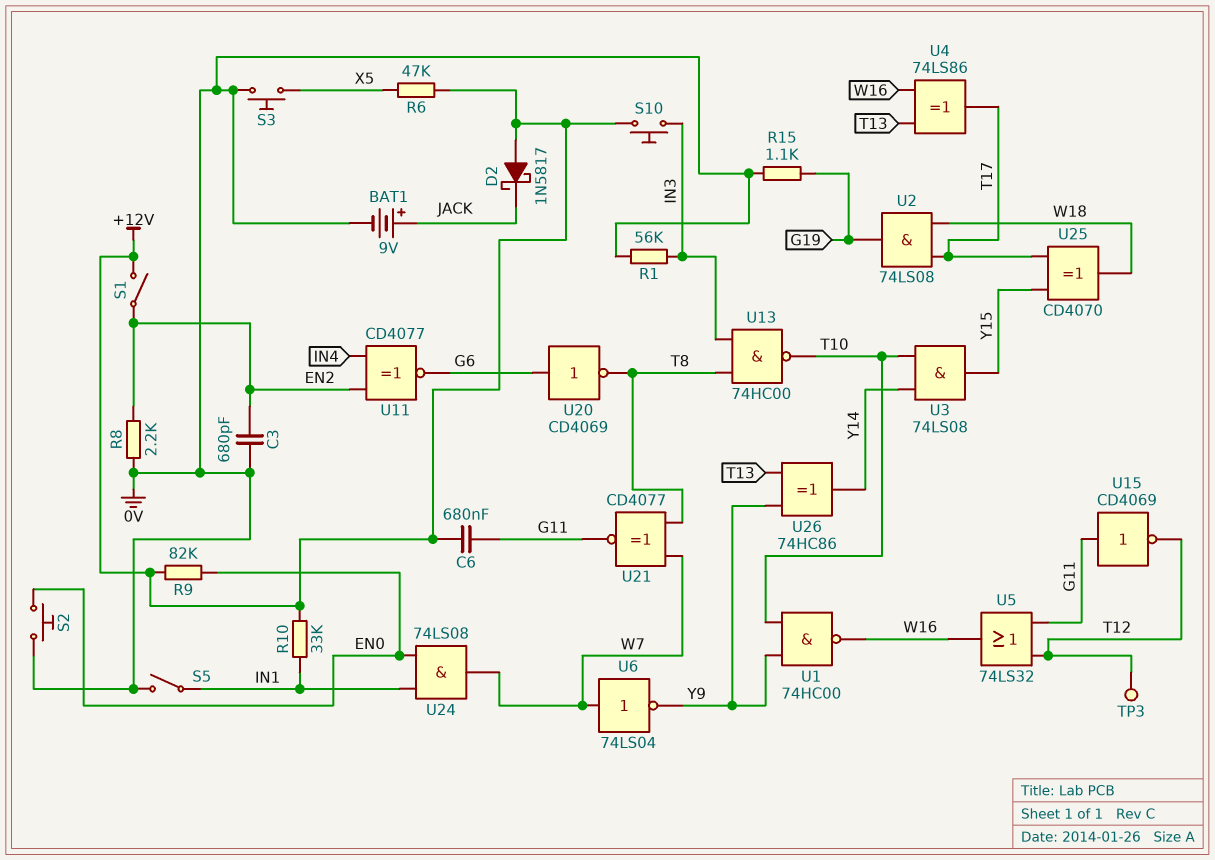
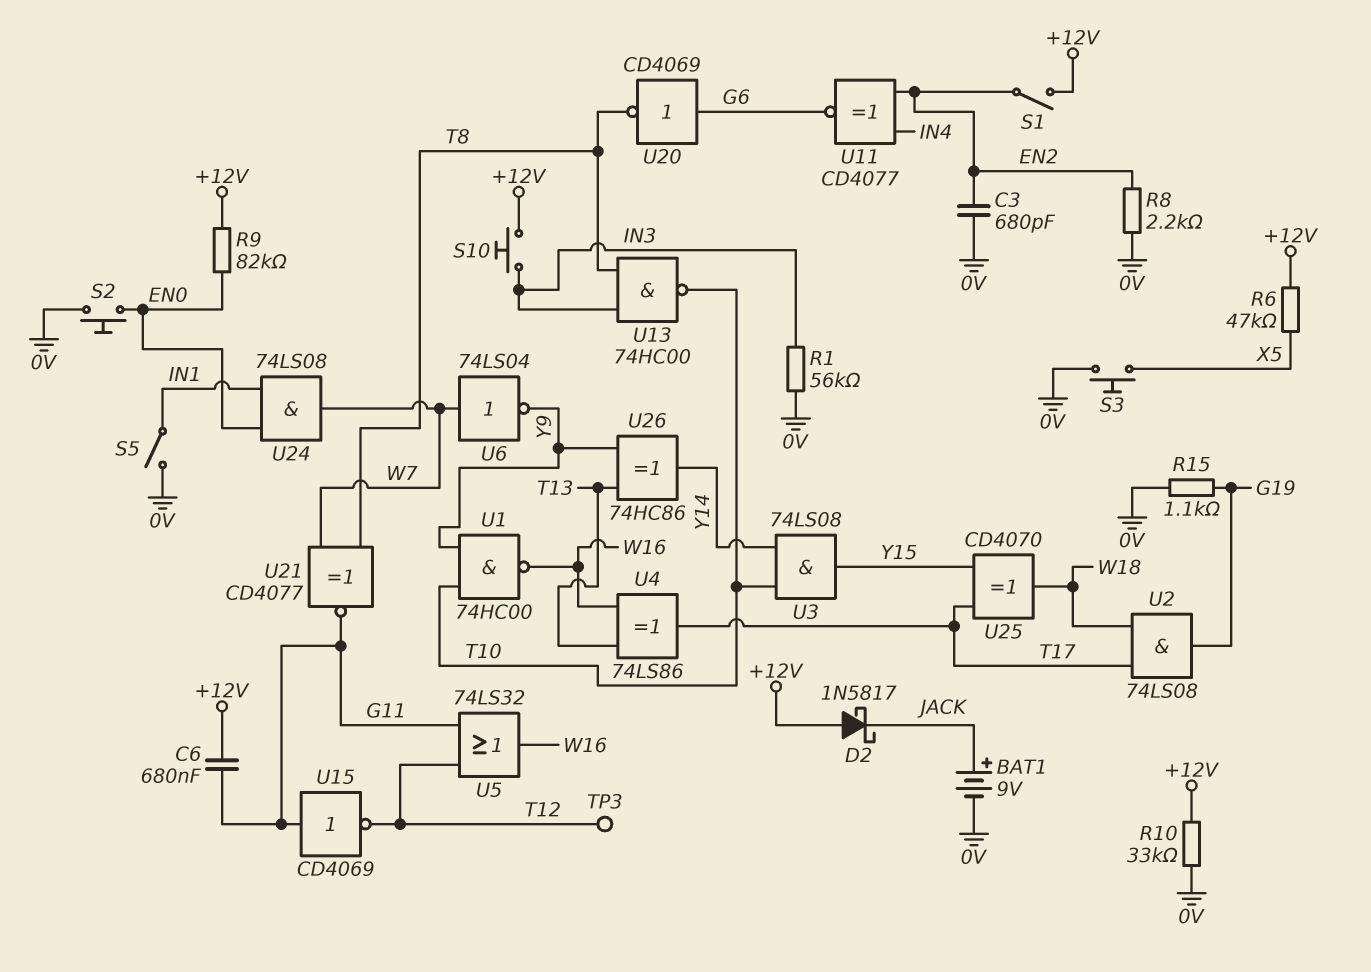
R10: 33k (+12V, IN1) -> 33k (+12V, 0V)

